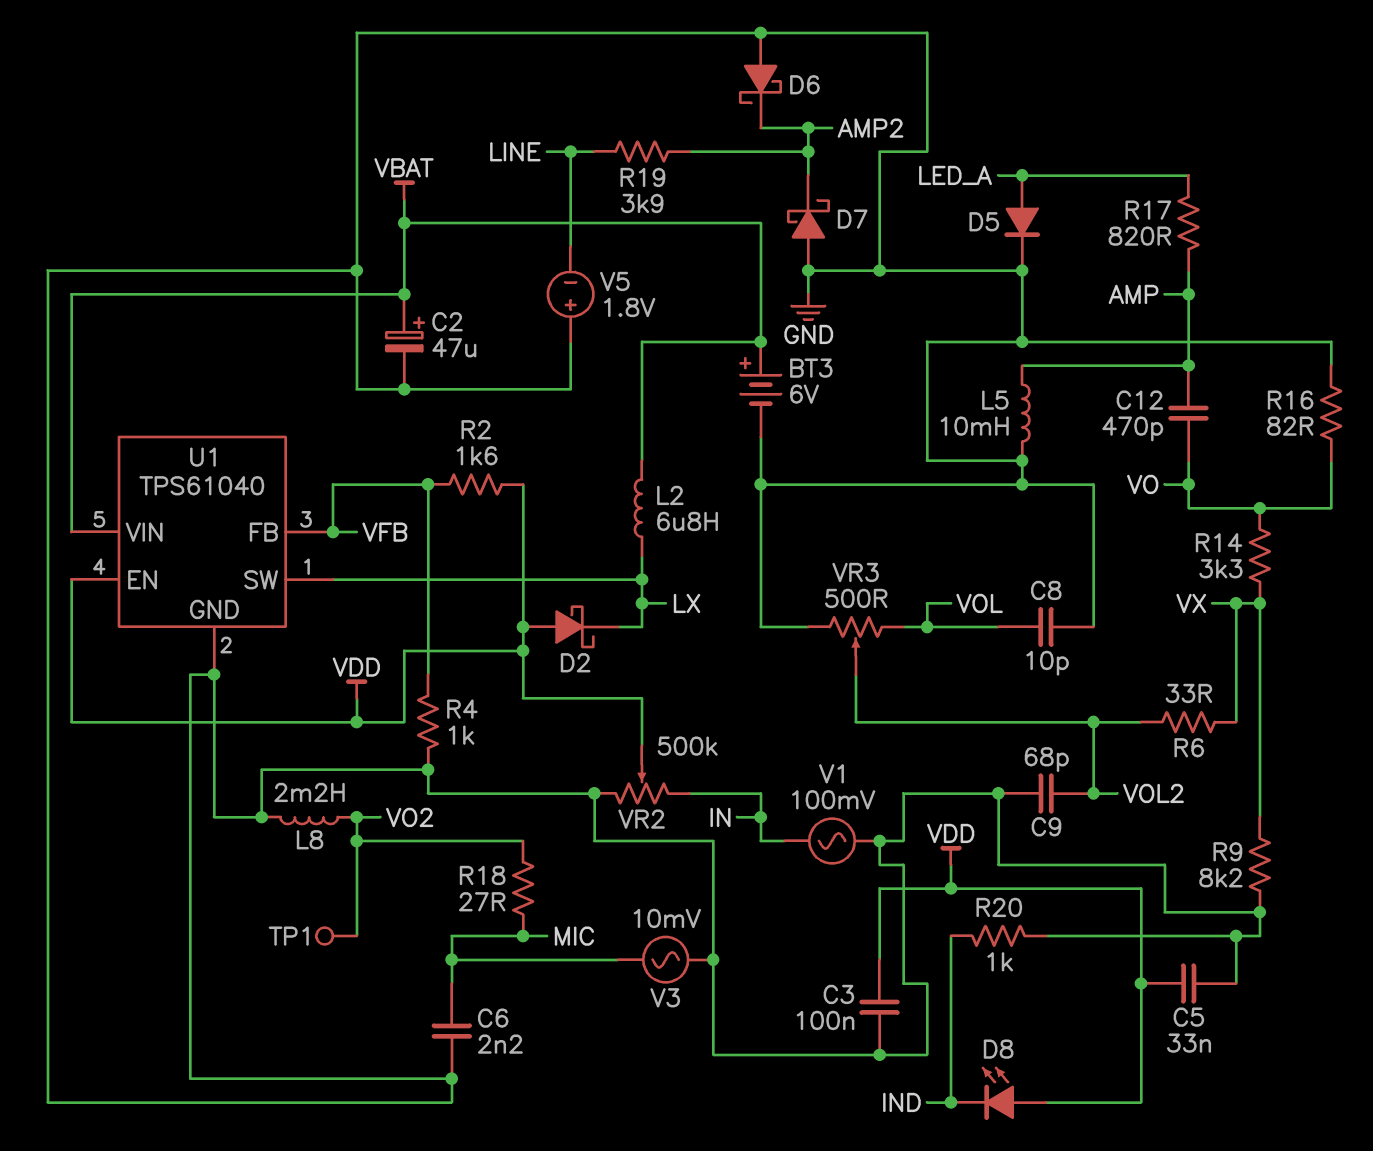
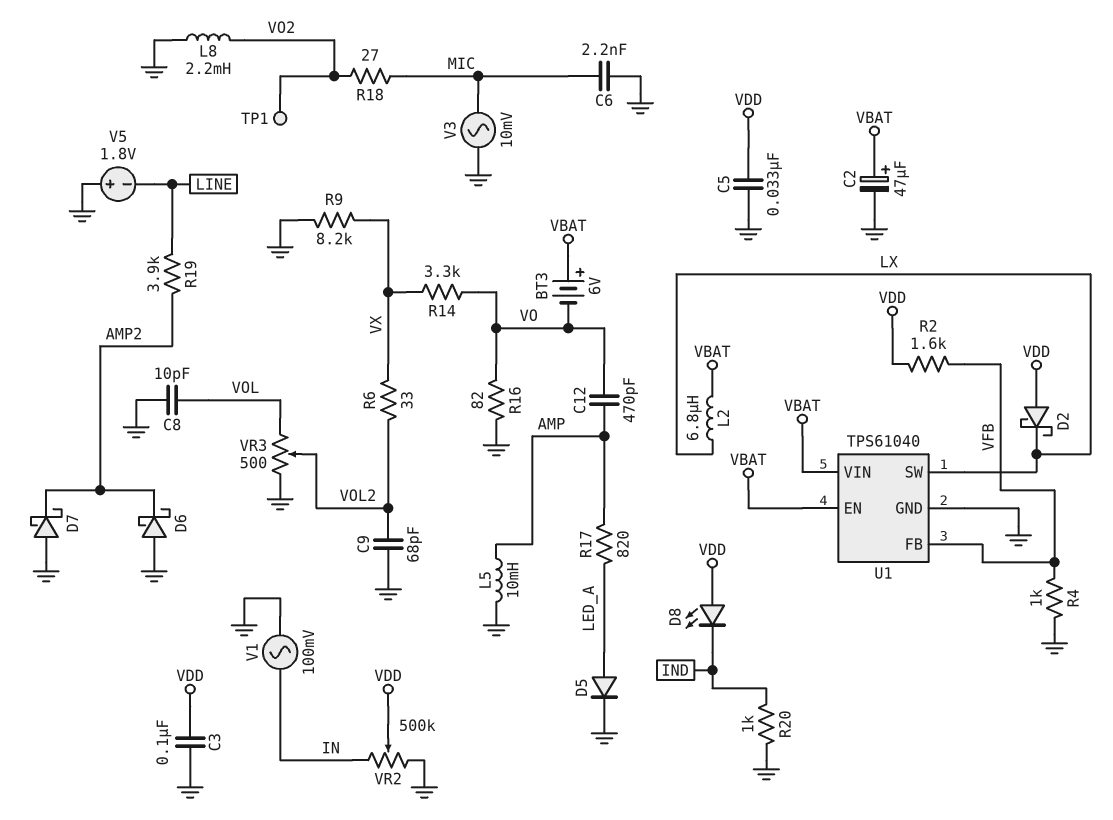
BT3: 6V (plus VBAT, minus GND) -> 6V (plus VBAT, minus VO)
U1 pin EN: VDD -> VBAT

